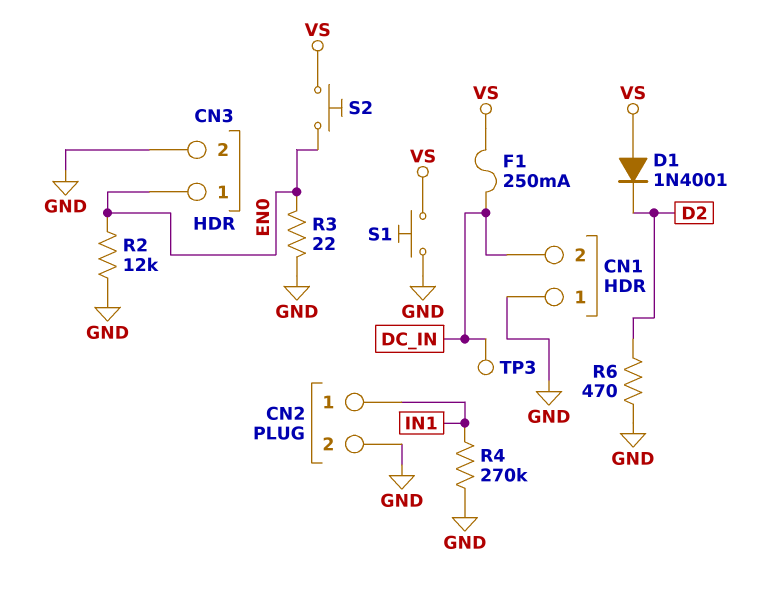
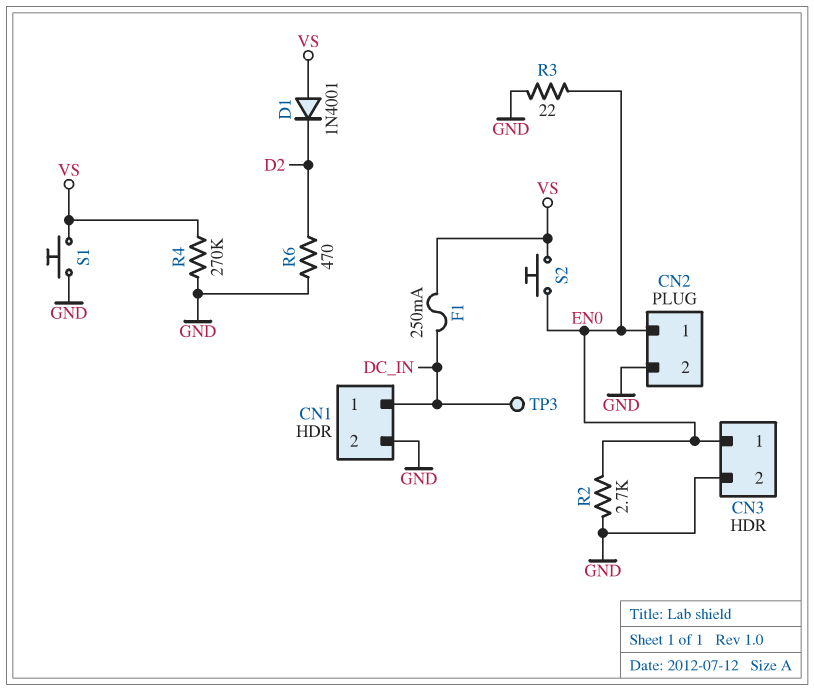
CN1 pin 1: GND -> DC_IN
CN1 pin 2: DC_IN -> GND
CN2 pin 1: IN1 -> EN0
R2: 12k (EN0, GND) -> 2.7k (EN0, GND)
R4: 270k (GND, IN1) -> 270k (GND, VS)

